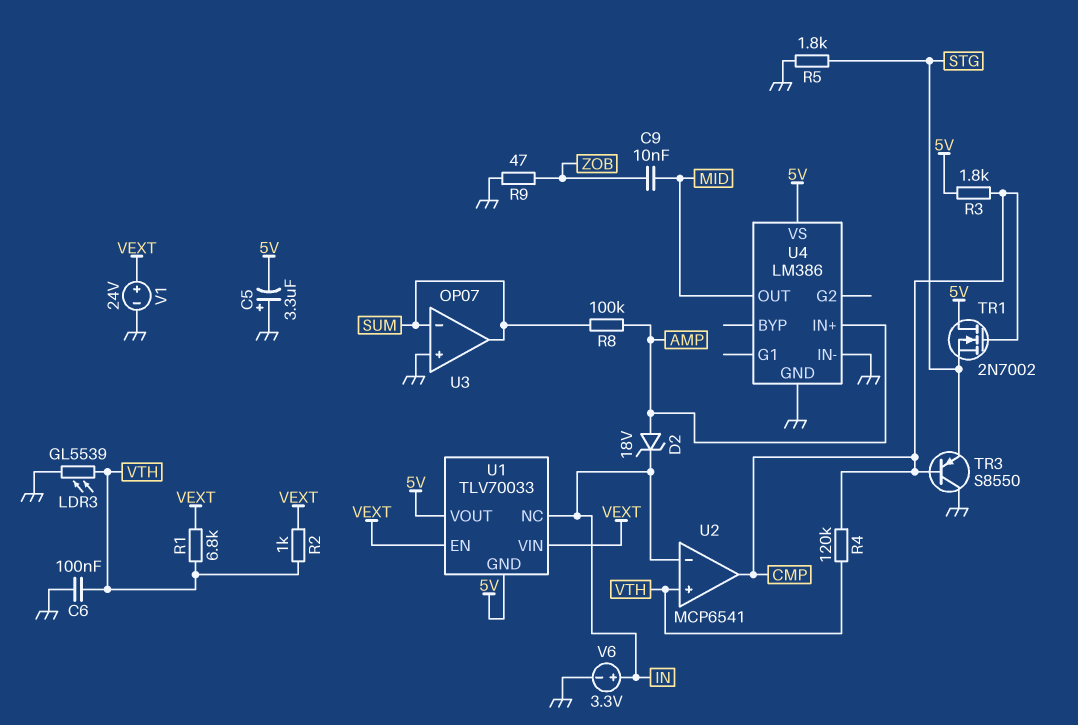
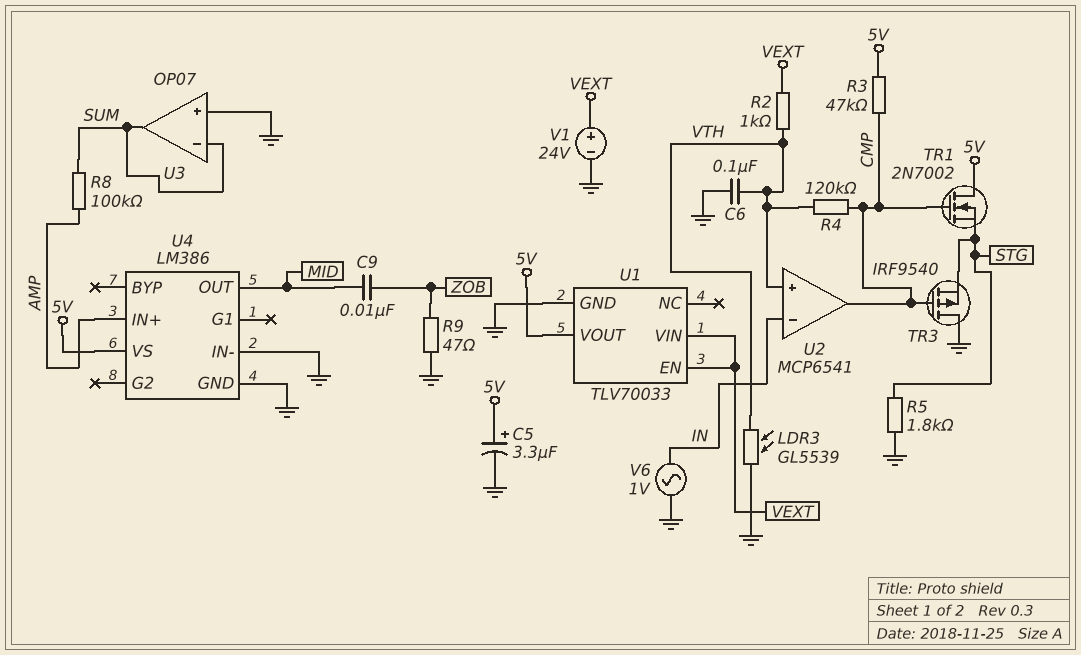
C5: 3.3uF (plus GND, minus 5V) -> 3.3uF (plus 5V, minus GND)
D2: zener 18V (A AMP, K IN) -> none
R1: 6.8k (VEXT, VTH) -> none
R3: 1.8k (5V, CMP) -> 47k (5V, CMP)
TR3: PNP S8550 (B CMP, C GND, E STG) -> PMOS IRF9540 (G CMP, D GND, S STG)
U1 pin GND: 5V -> GND
U1 pin NC: IN -> none
V6: 3.3V (plus IN, minus GND) -> AC 1V (GND, IN)

